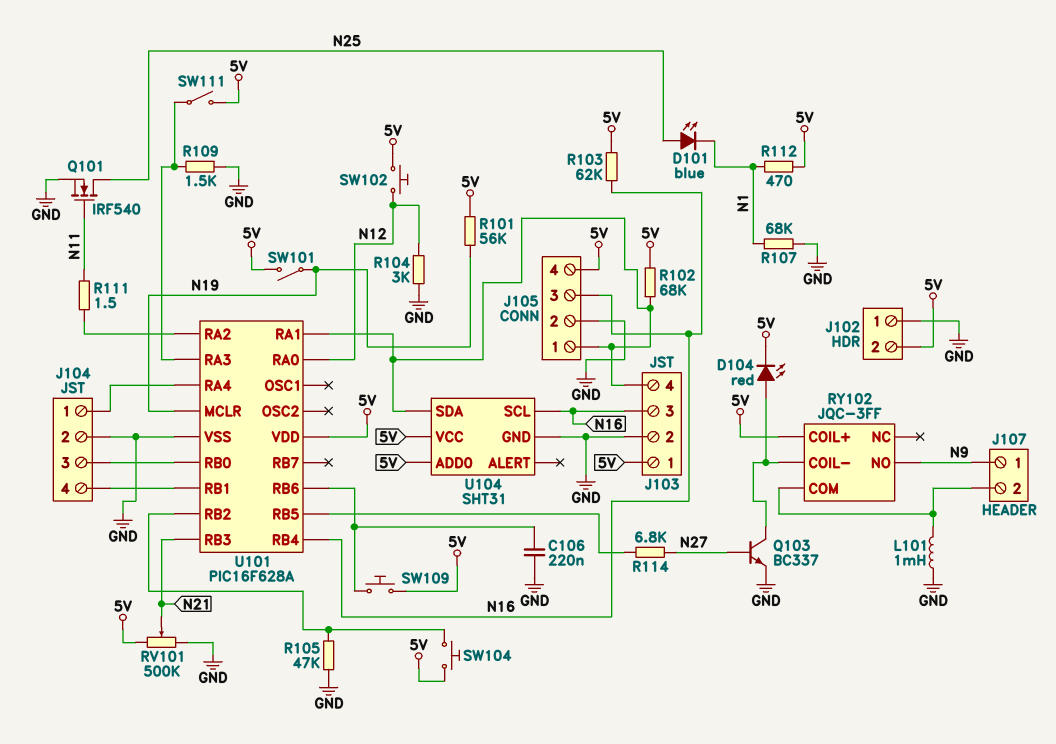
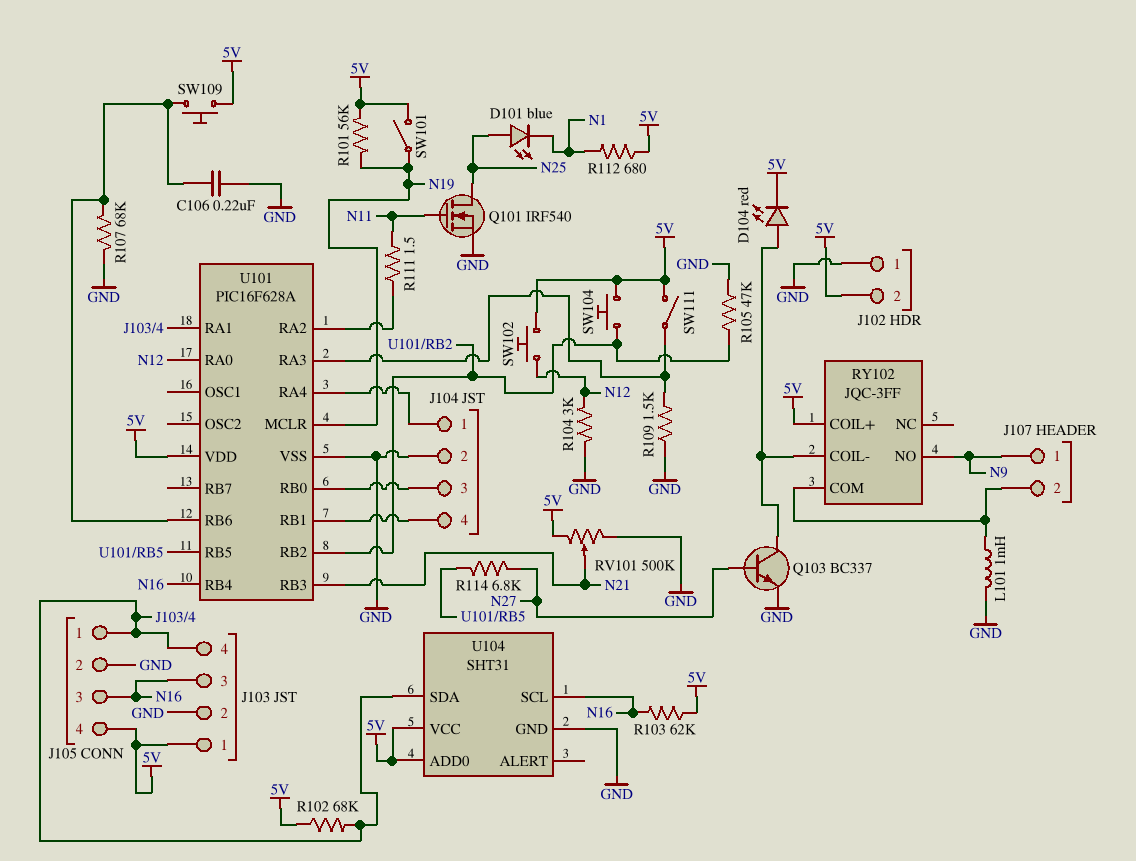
R107: 68k (GND, N1) -> 68k (GND, U101/RB6)
R112: 470 (5V, N1) -> 680 (5V, N1)

